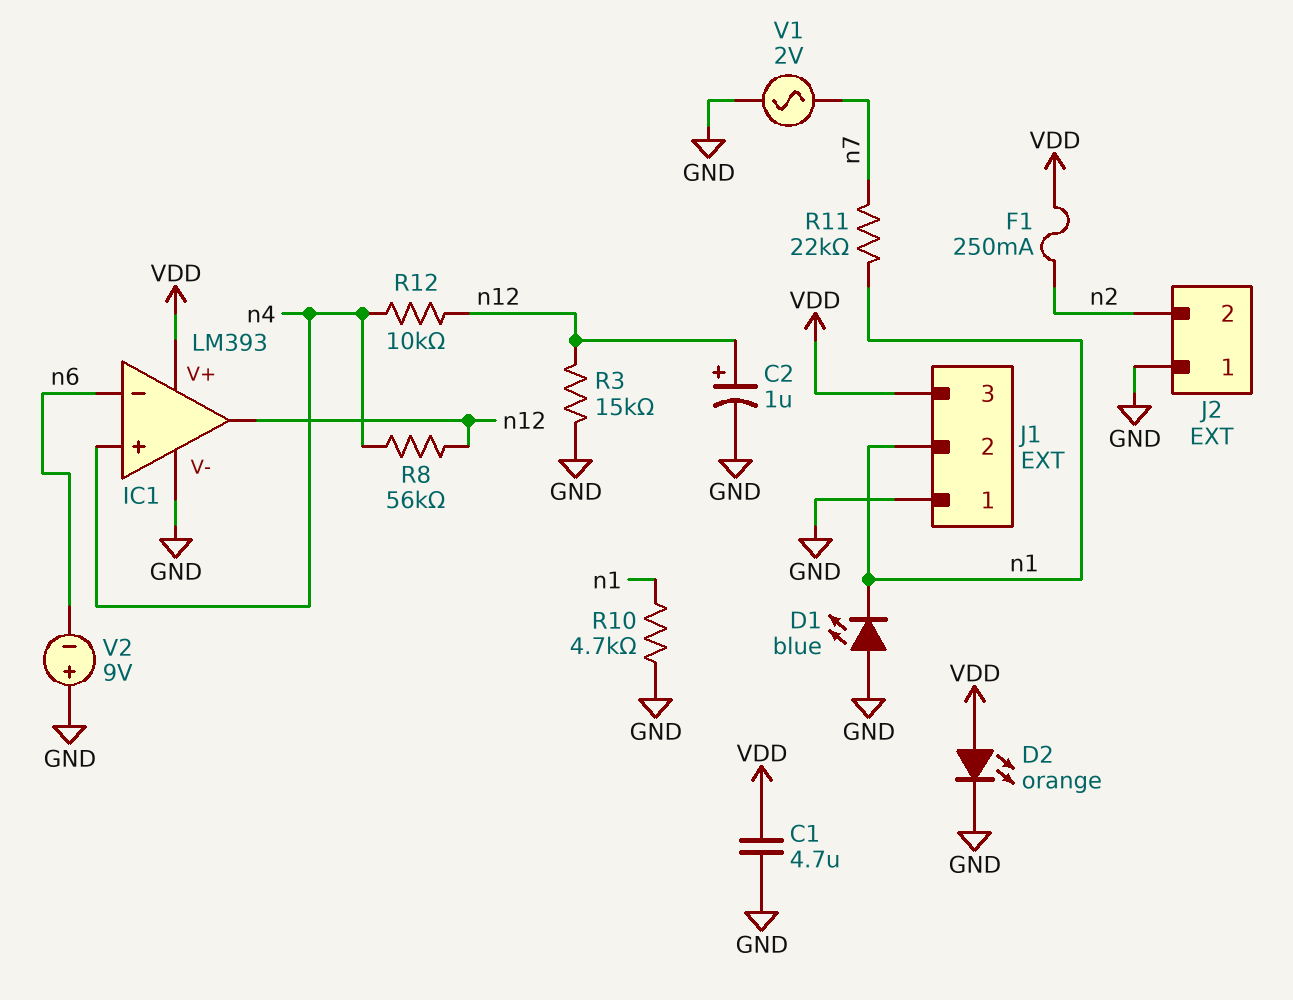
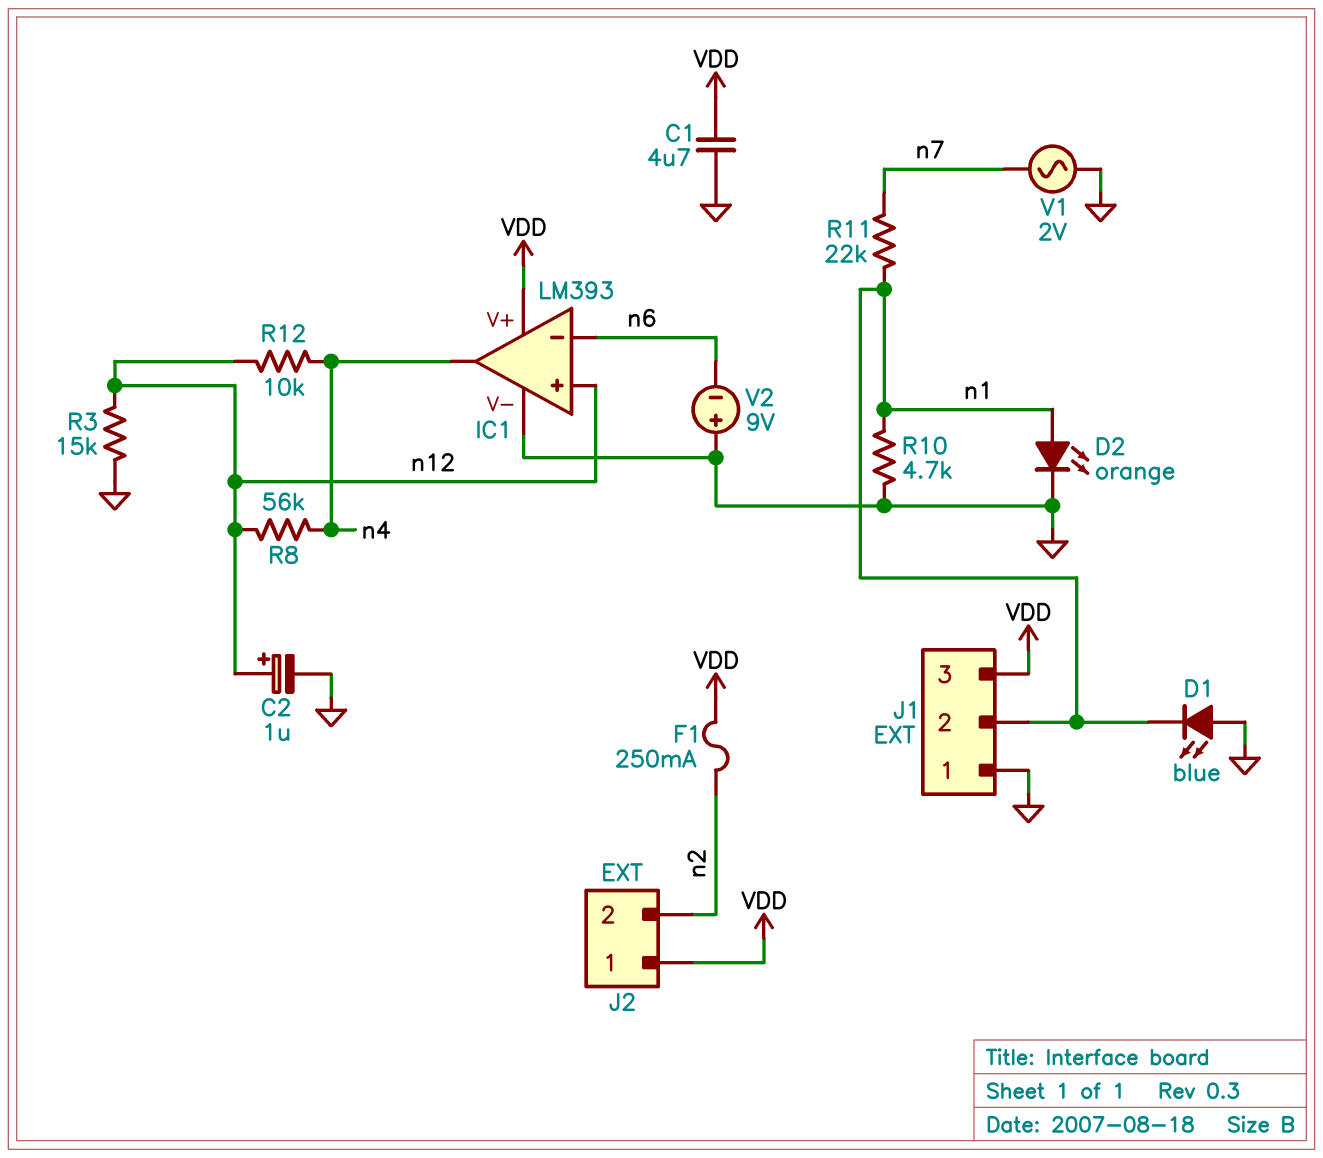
D2: LED orange (A VDD, K GND) -> LED orange (A n1, K GND)
IC1 pin in+: n4 -> n12
IC1 pin out: n12 -> n4
J2 pin 1: GND -> VDD

